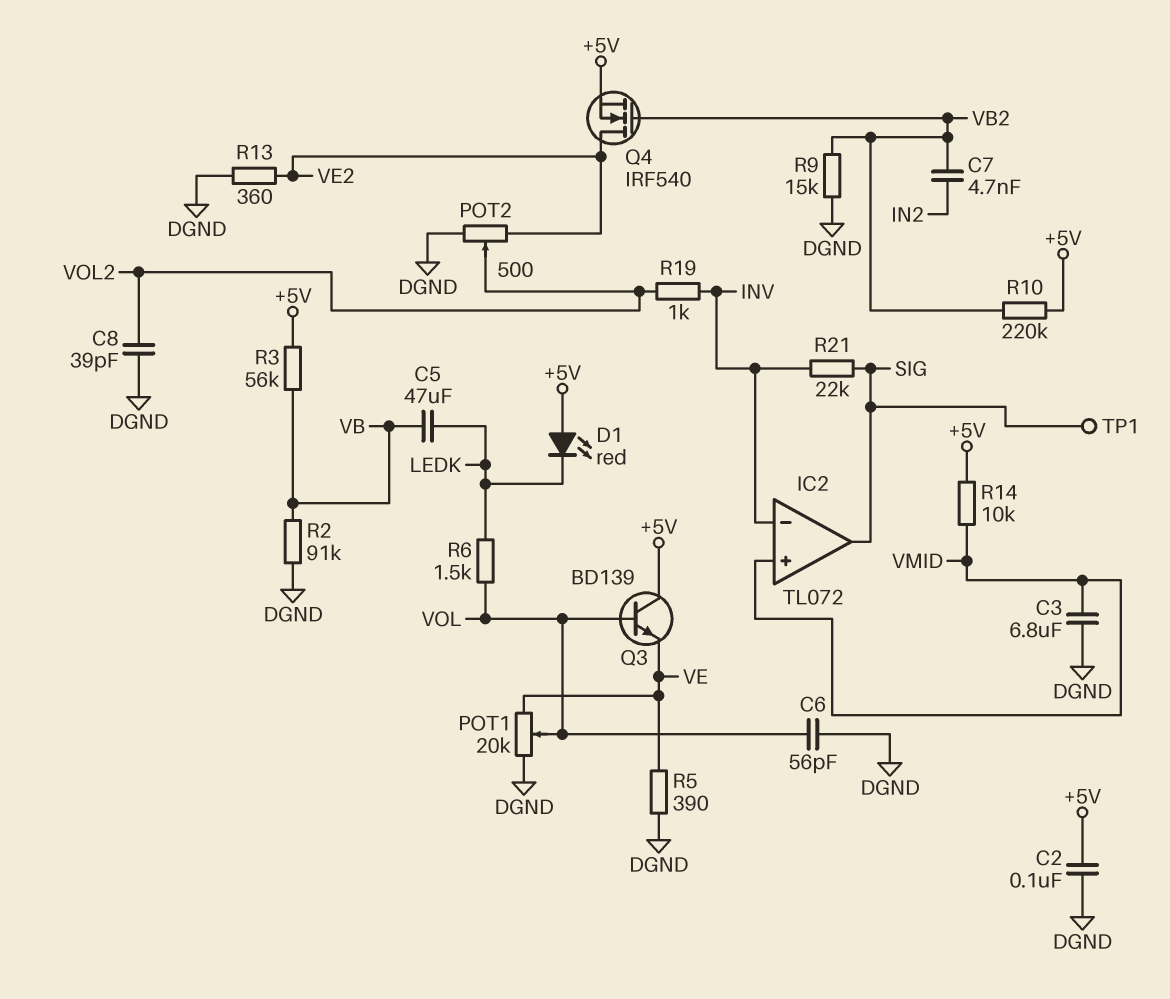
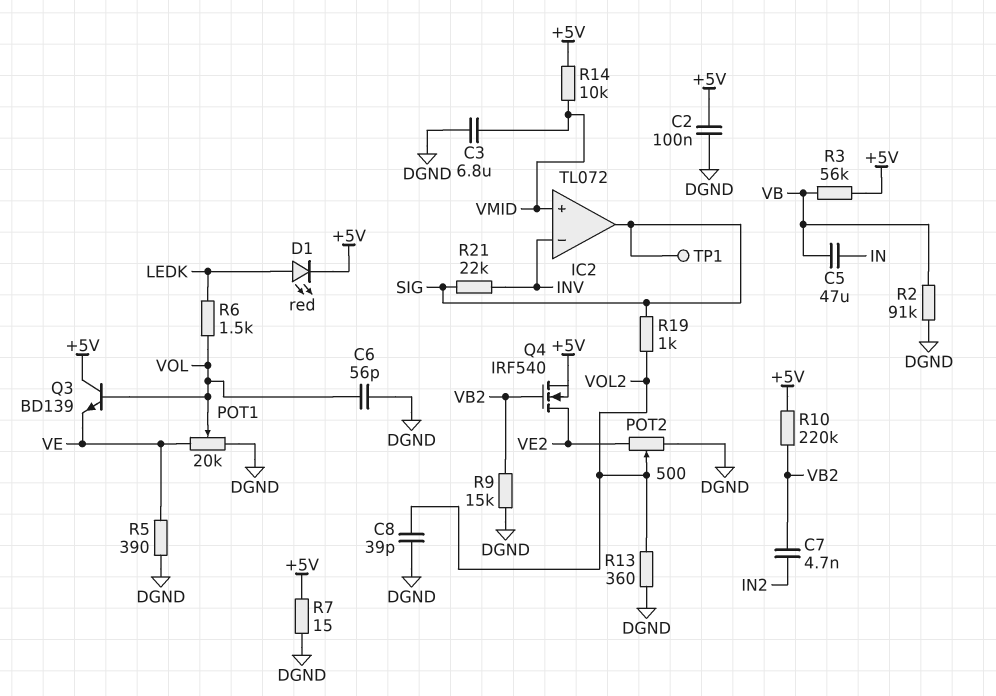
C5: 47uF (LEDK, VB) -> 47uF (IN, VB)
D1: LED red (A +5V, K LEDK) -> LED red (A LEDK, K +5V)
R7: none -> 15 (+5V, DGND)
R13: 360 (DGND, VE2) -> 360 (DGND, VOL2)
R19: 1k (INV, VOL2) -> 1k (SIG, VOL2)

